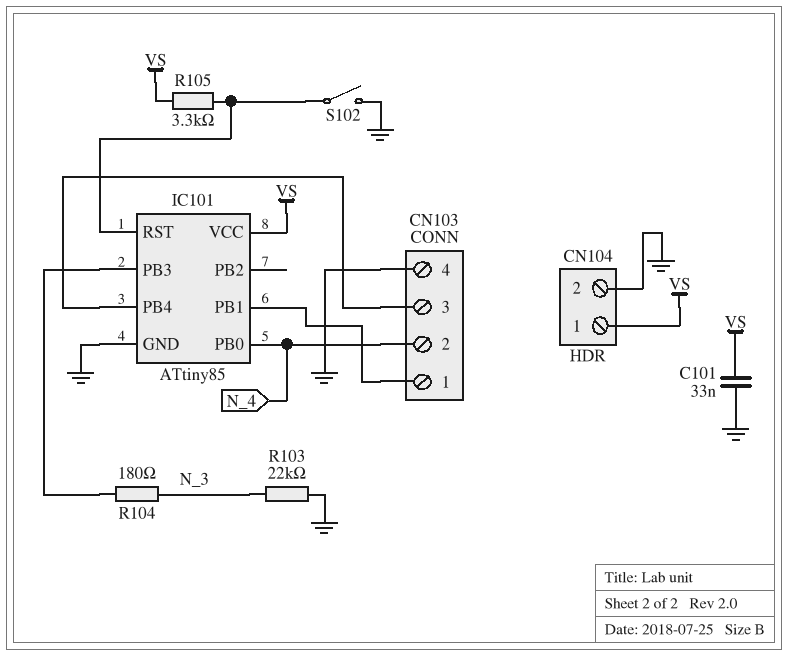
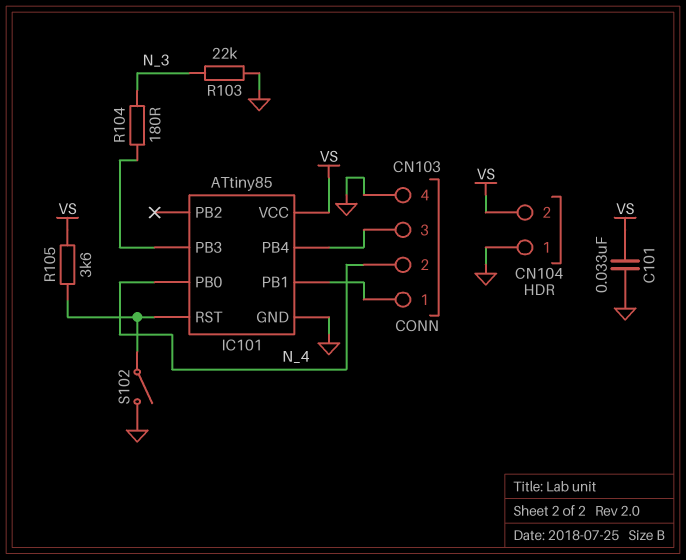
CN104 pin 1: VS -> GND
CN104 pin 2: GND -> VS
R105: 3.3k (IC101/RST, VS) -> 3.6k (IC101/RST, VS)

